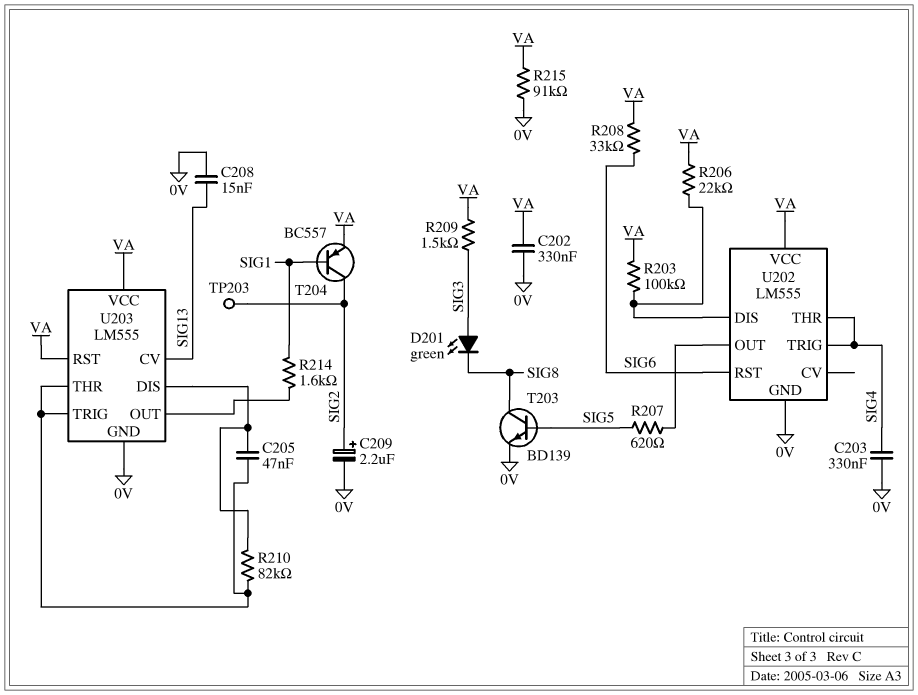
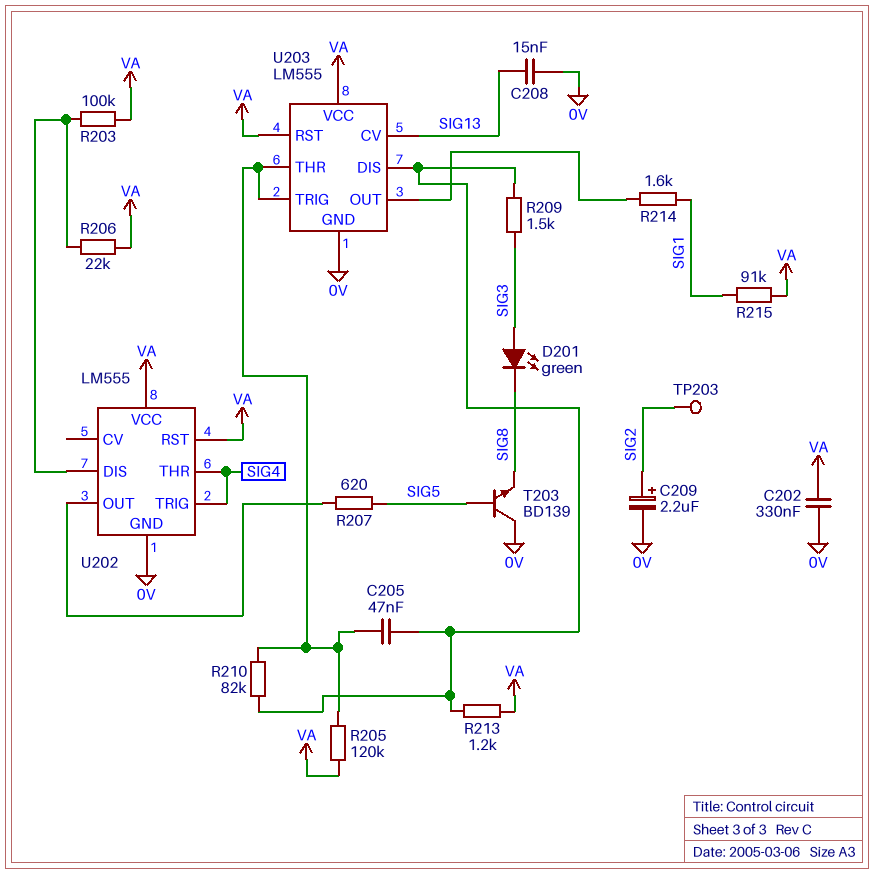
C203: 330nF (0V, SIG4) -> none
R205: none -> 120k (U203/THR, VA)
R208: 33k (SIG6, VA) -> none
R209: 1.5k (SIG3, VA) -> 1.5k (SIG3, U203/DIS)
R213: none -> 1.2k (U203/DIS, VA)
R215: 91k (0V, VA) -> 91k (SIG1, VA)
T203: NPN BD139 (B SIG5, C SIG8, E 0V) -> NPN BD139 (B SIG5, C 0V, E SIG8)
T204: PNP BC557 (B SIG1, C SIG2, E VA) -> none
U202 pin RST: SIG6 -> VA

